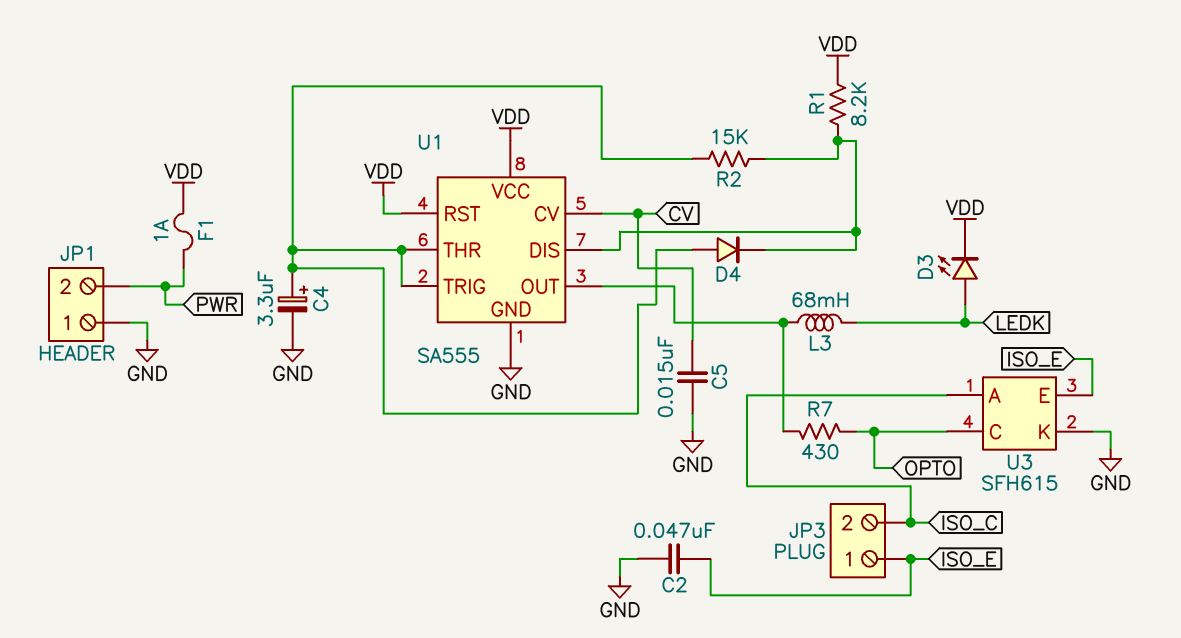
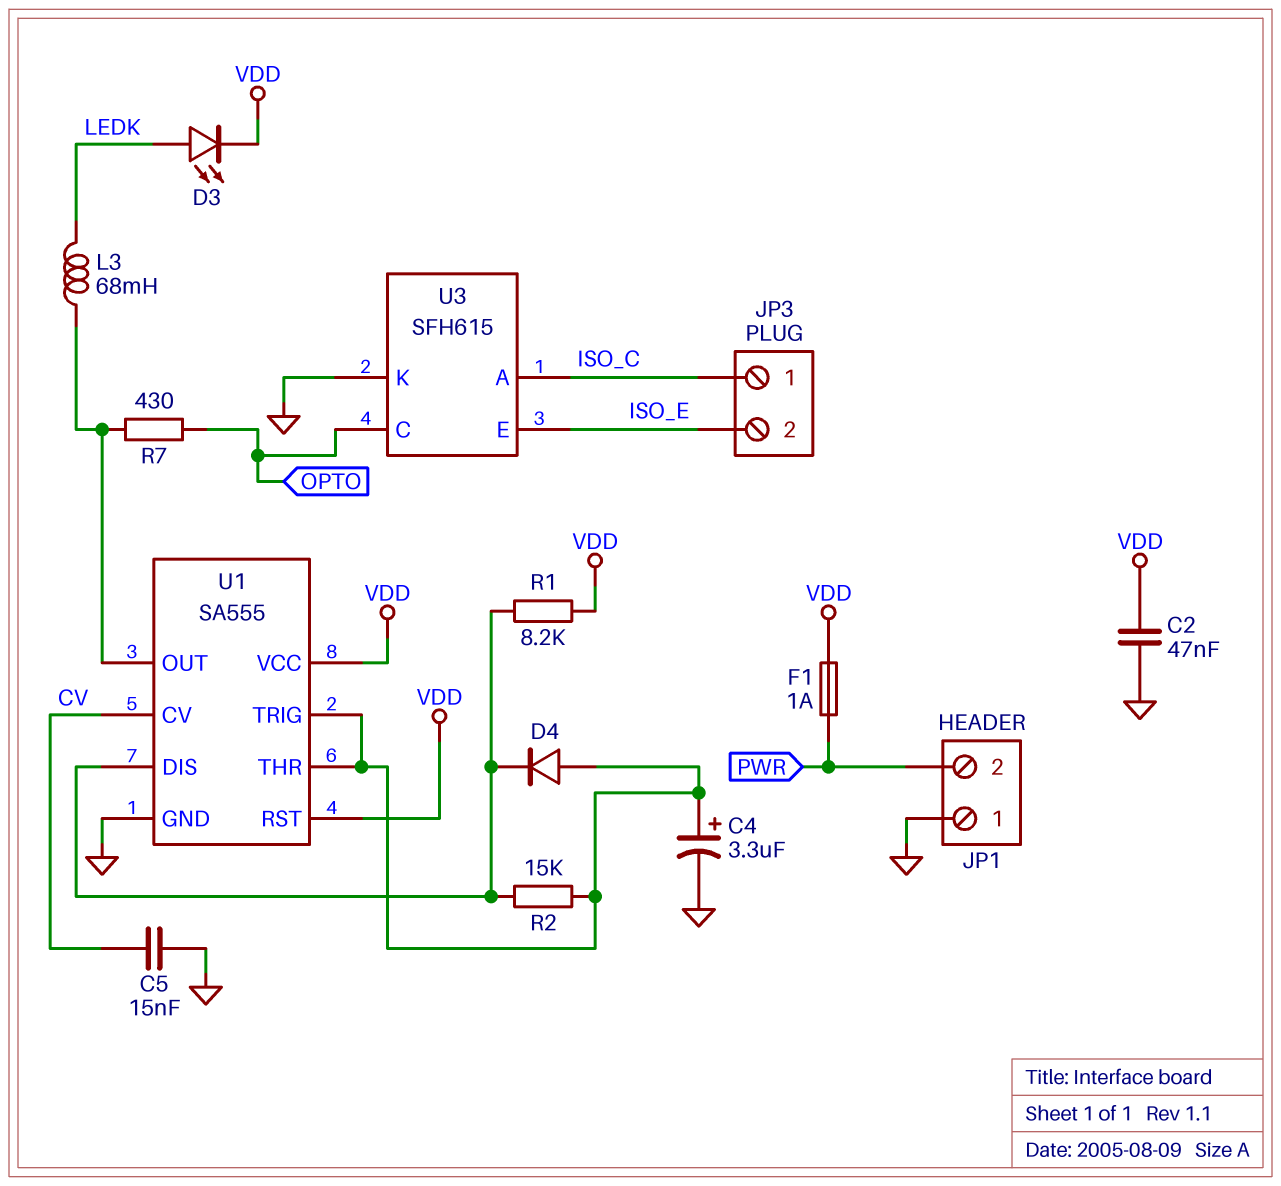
C2: 47nF (GND, ISO_E) -> 47nF (GND, VDD)
JP3 pin 1: ISO_E -> ISO_C
JP3 pin 2: ISO_C -> ISO_E

